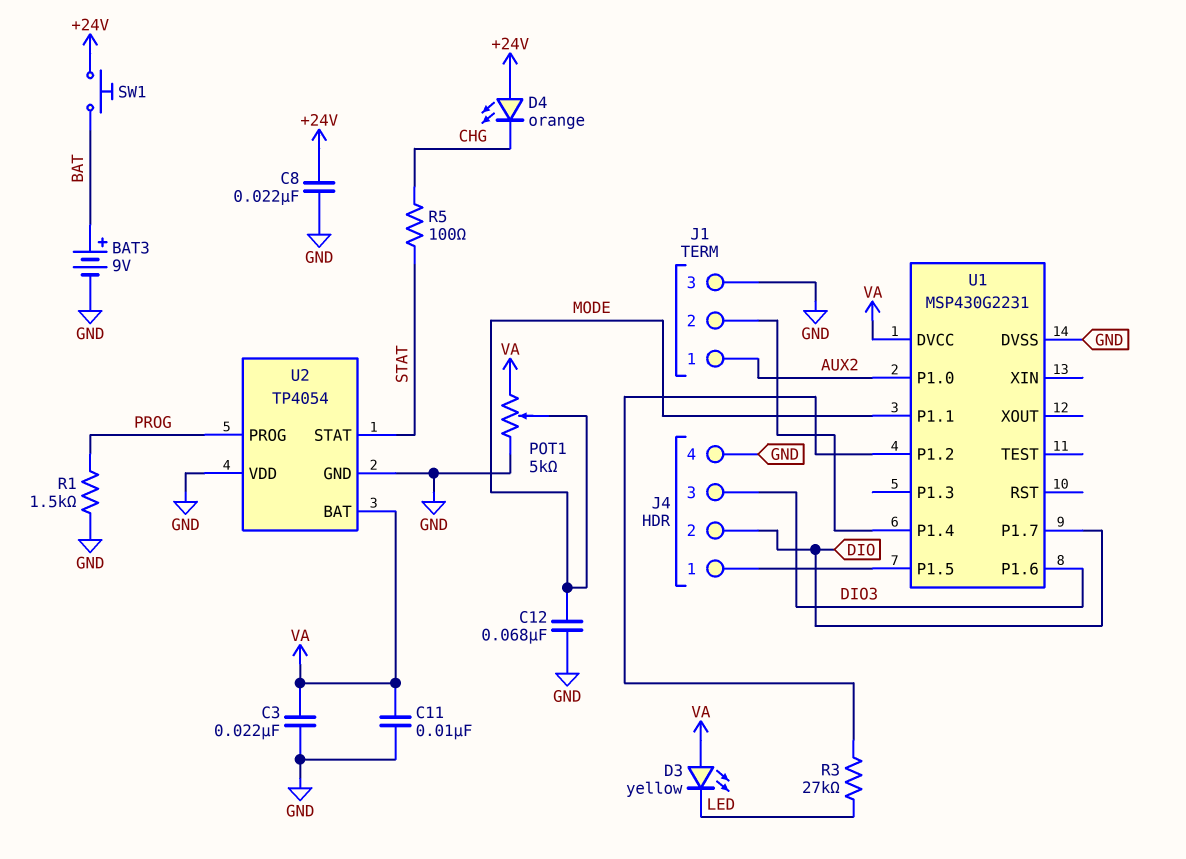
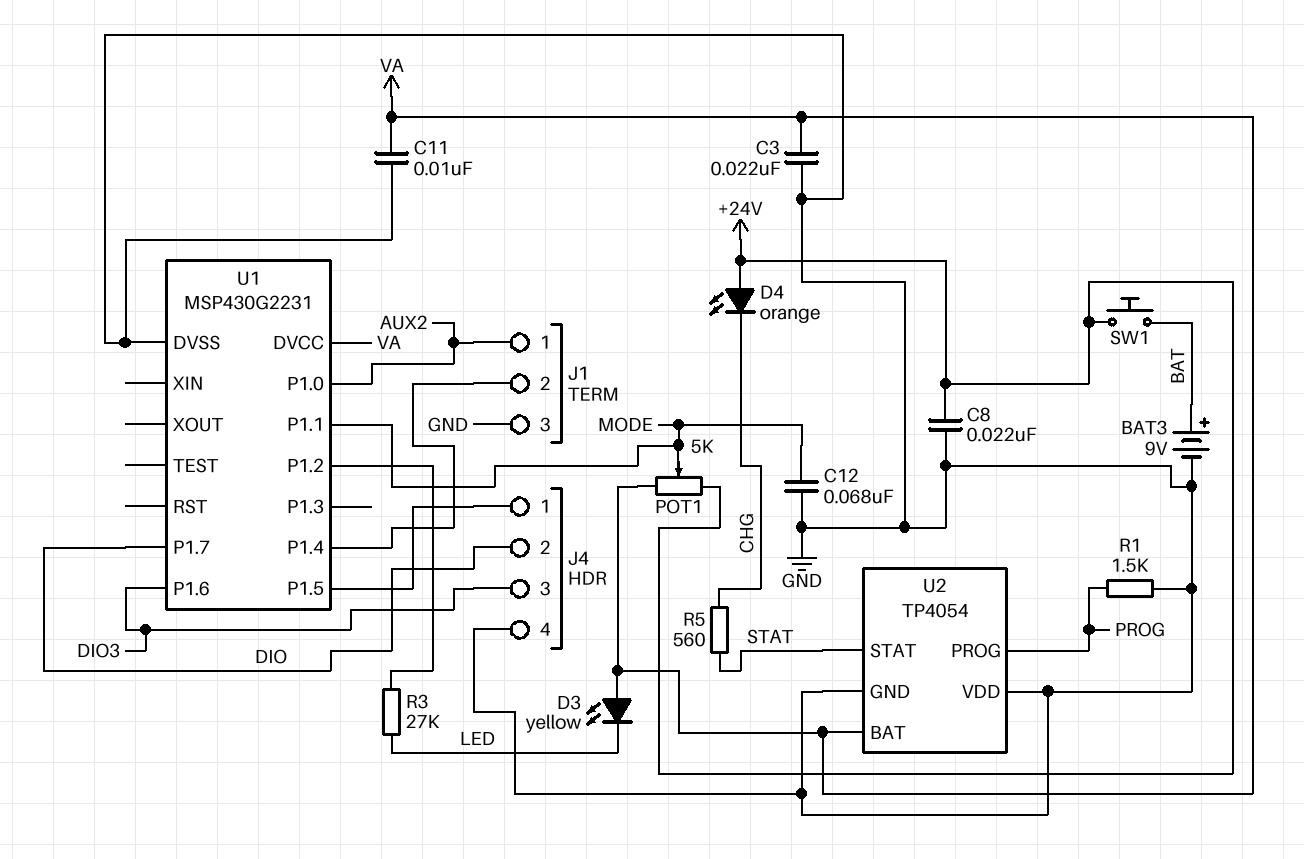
POT1: 5k (GND, VA, wiper MODE) -> 5k (+24V, VA, wiper MODE)
R5: 100 (CHG, STAT) -> 560 (CHG, STAT)

